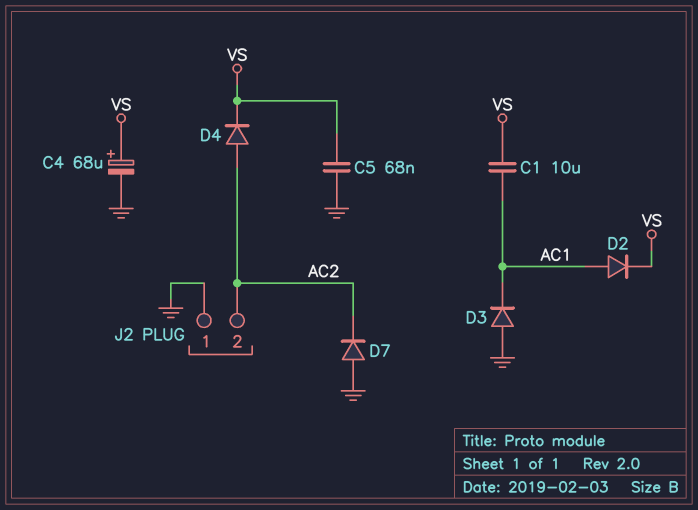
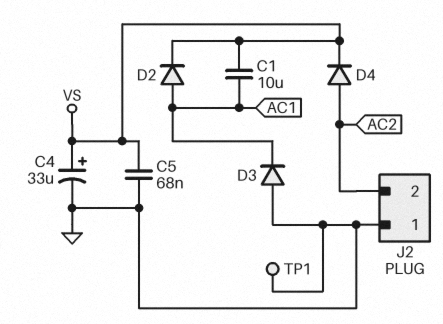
C4: 68uF (plus VS, minus GND) -> 33uF (plus VS, minus GND)
D7: diode (A GND, K AC2) -> none
TP1: none -> test point (GND)

